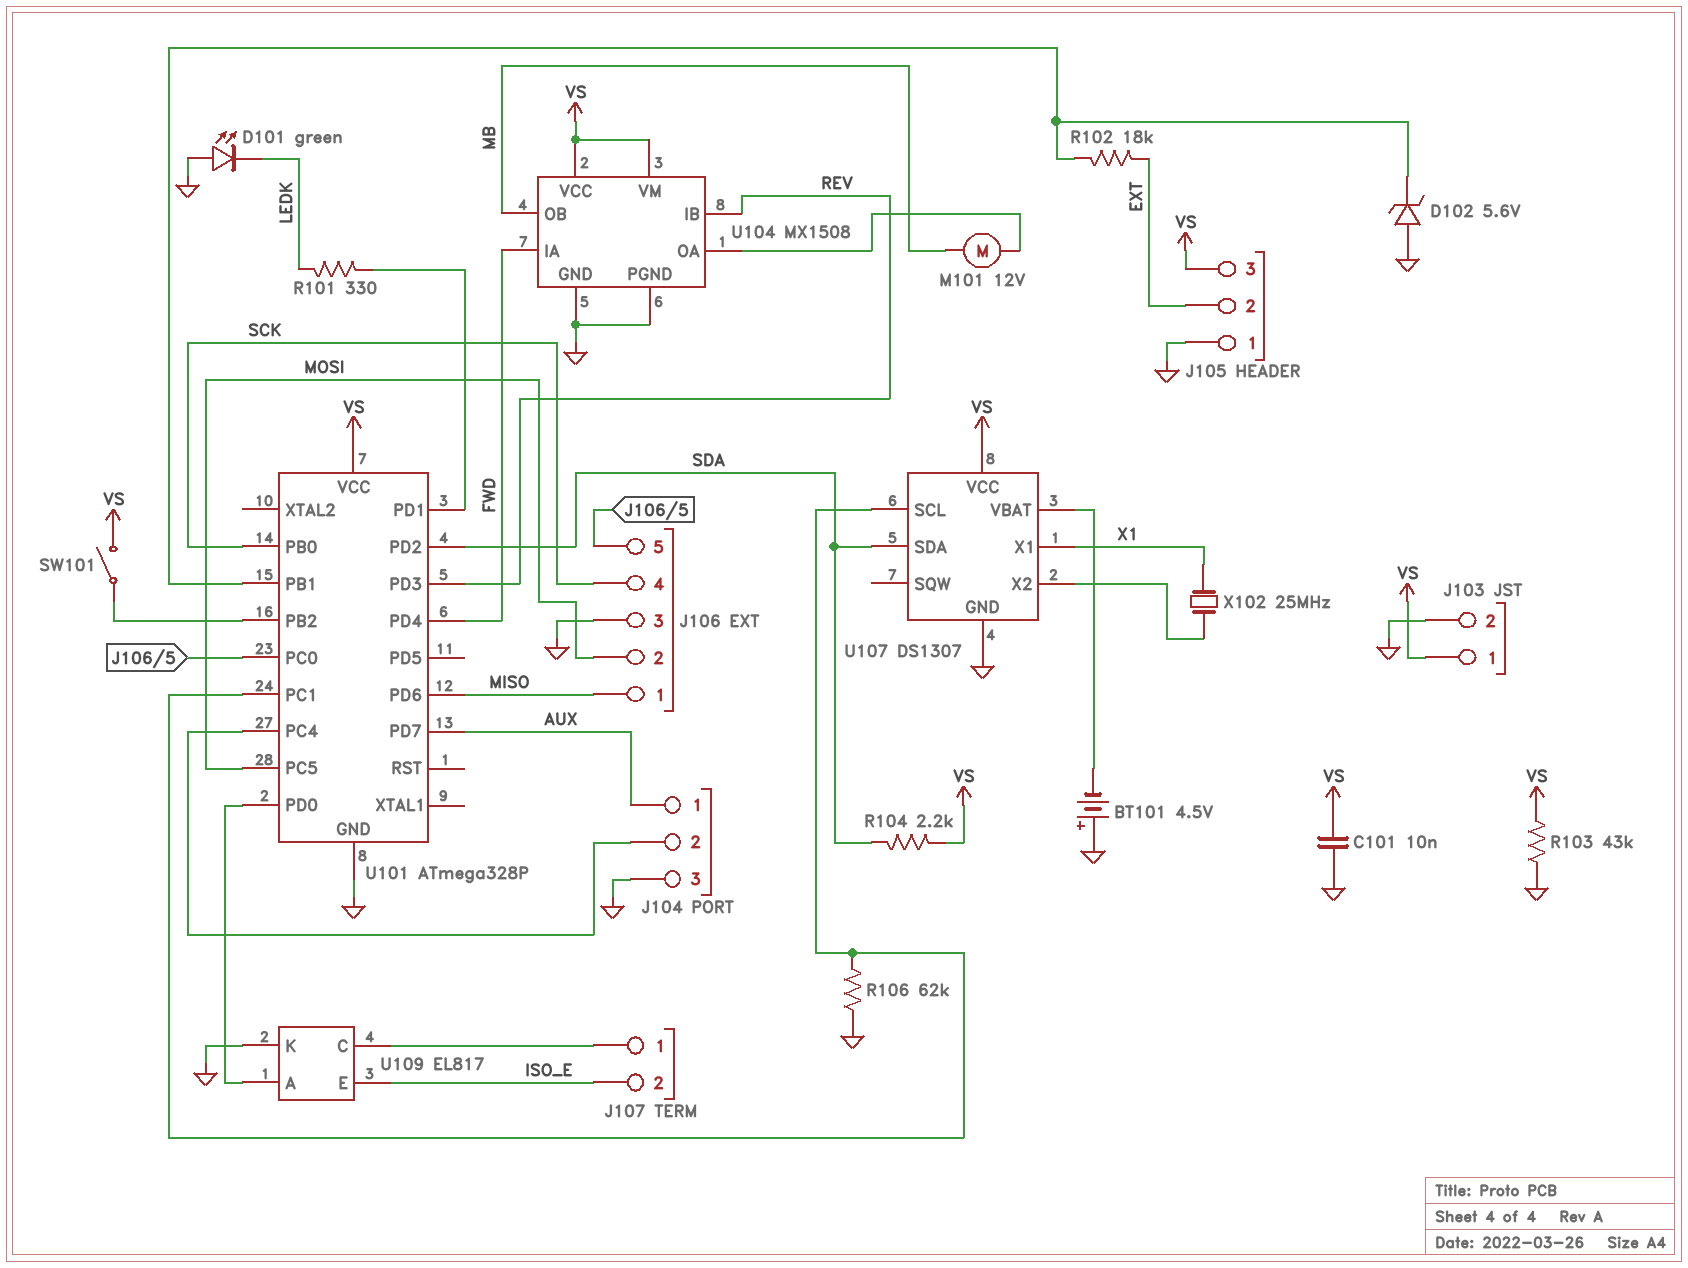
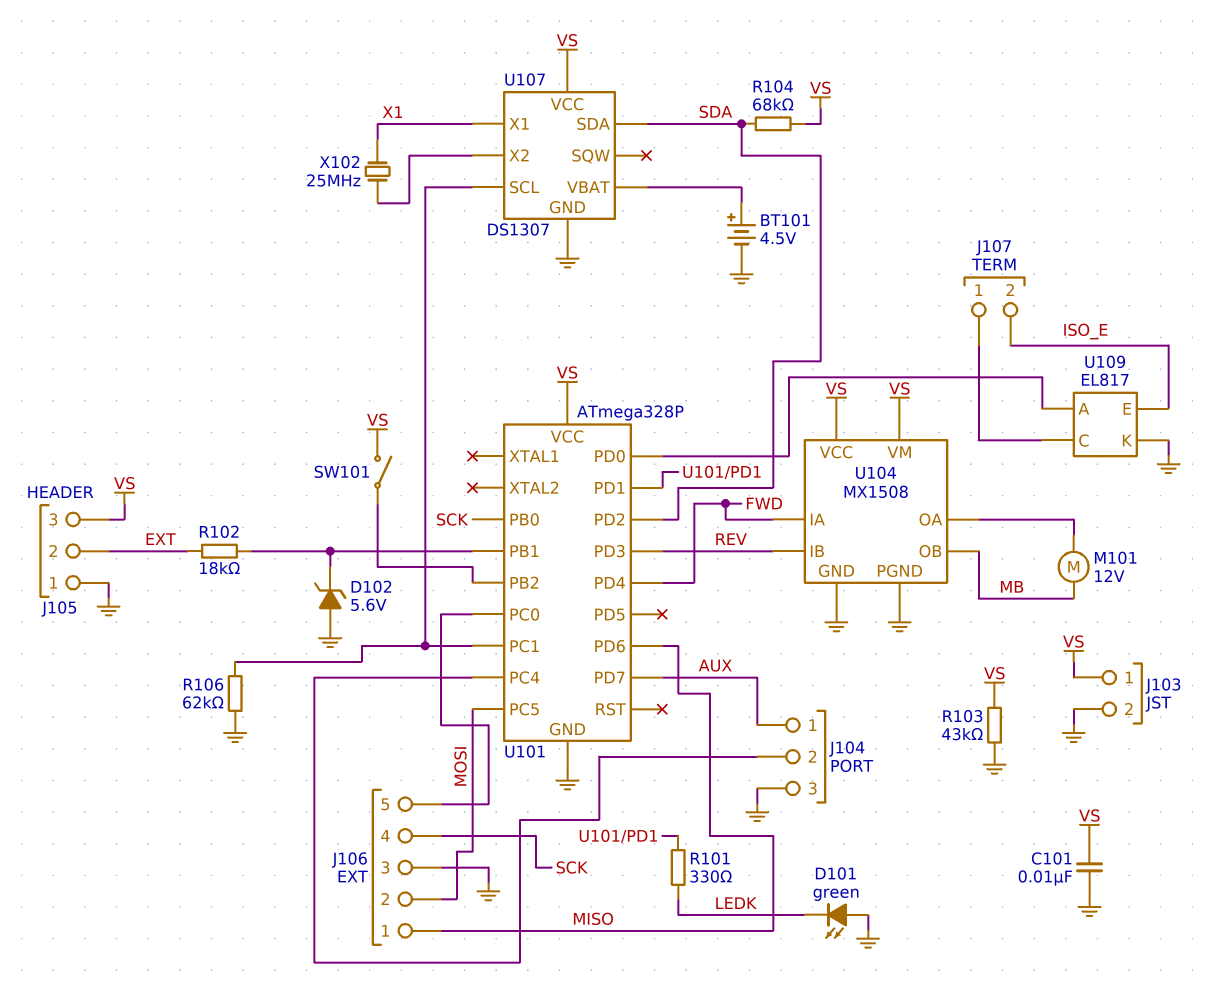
BT101: 4.5V (plus GND, minus U107/VBAT) -> 4.5V (plus U107/VBAT, minus GND)
R104: 2.2k (SDA, VS) -> 68k (SDA, VS)

